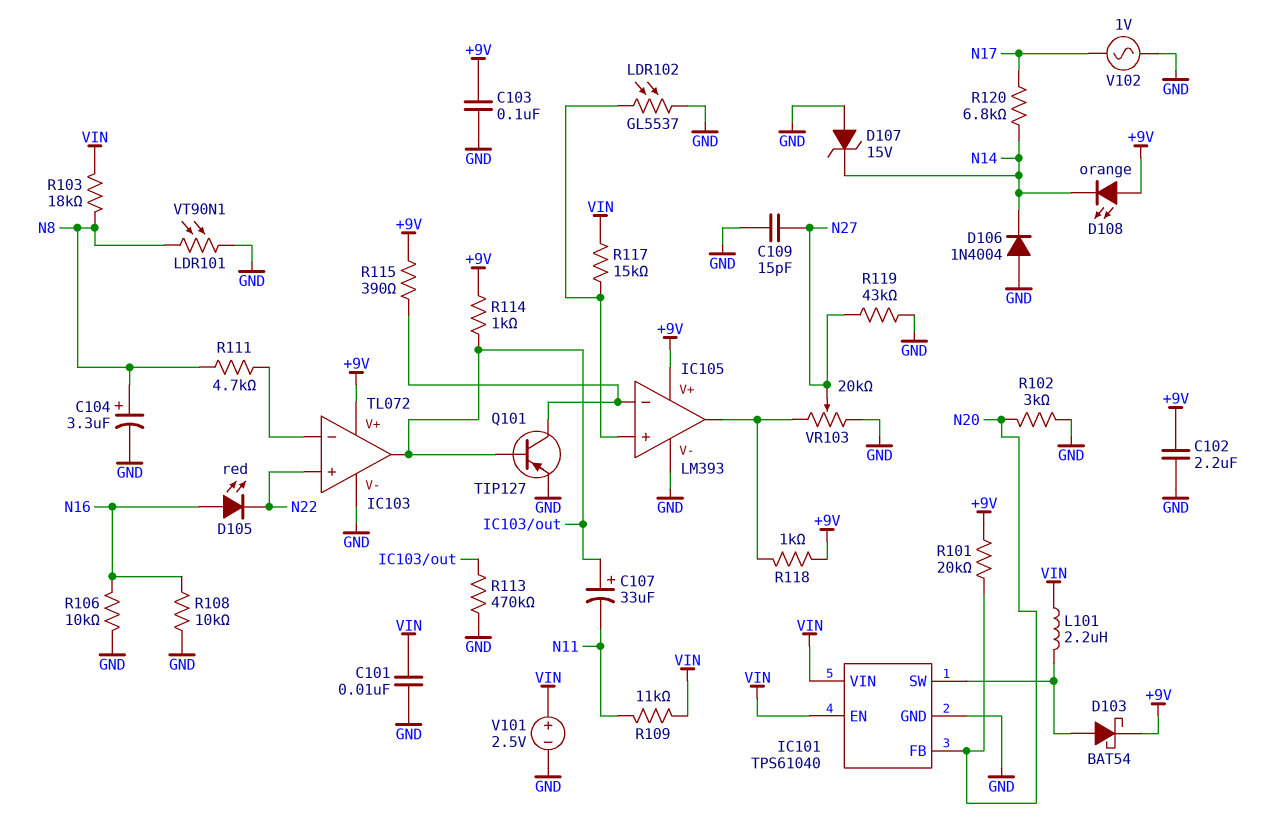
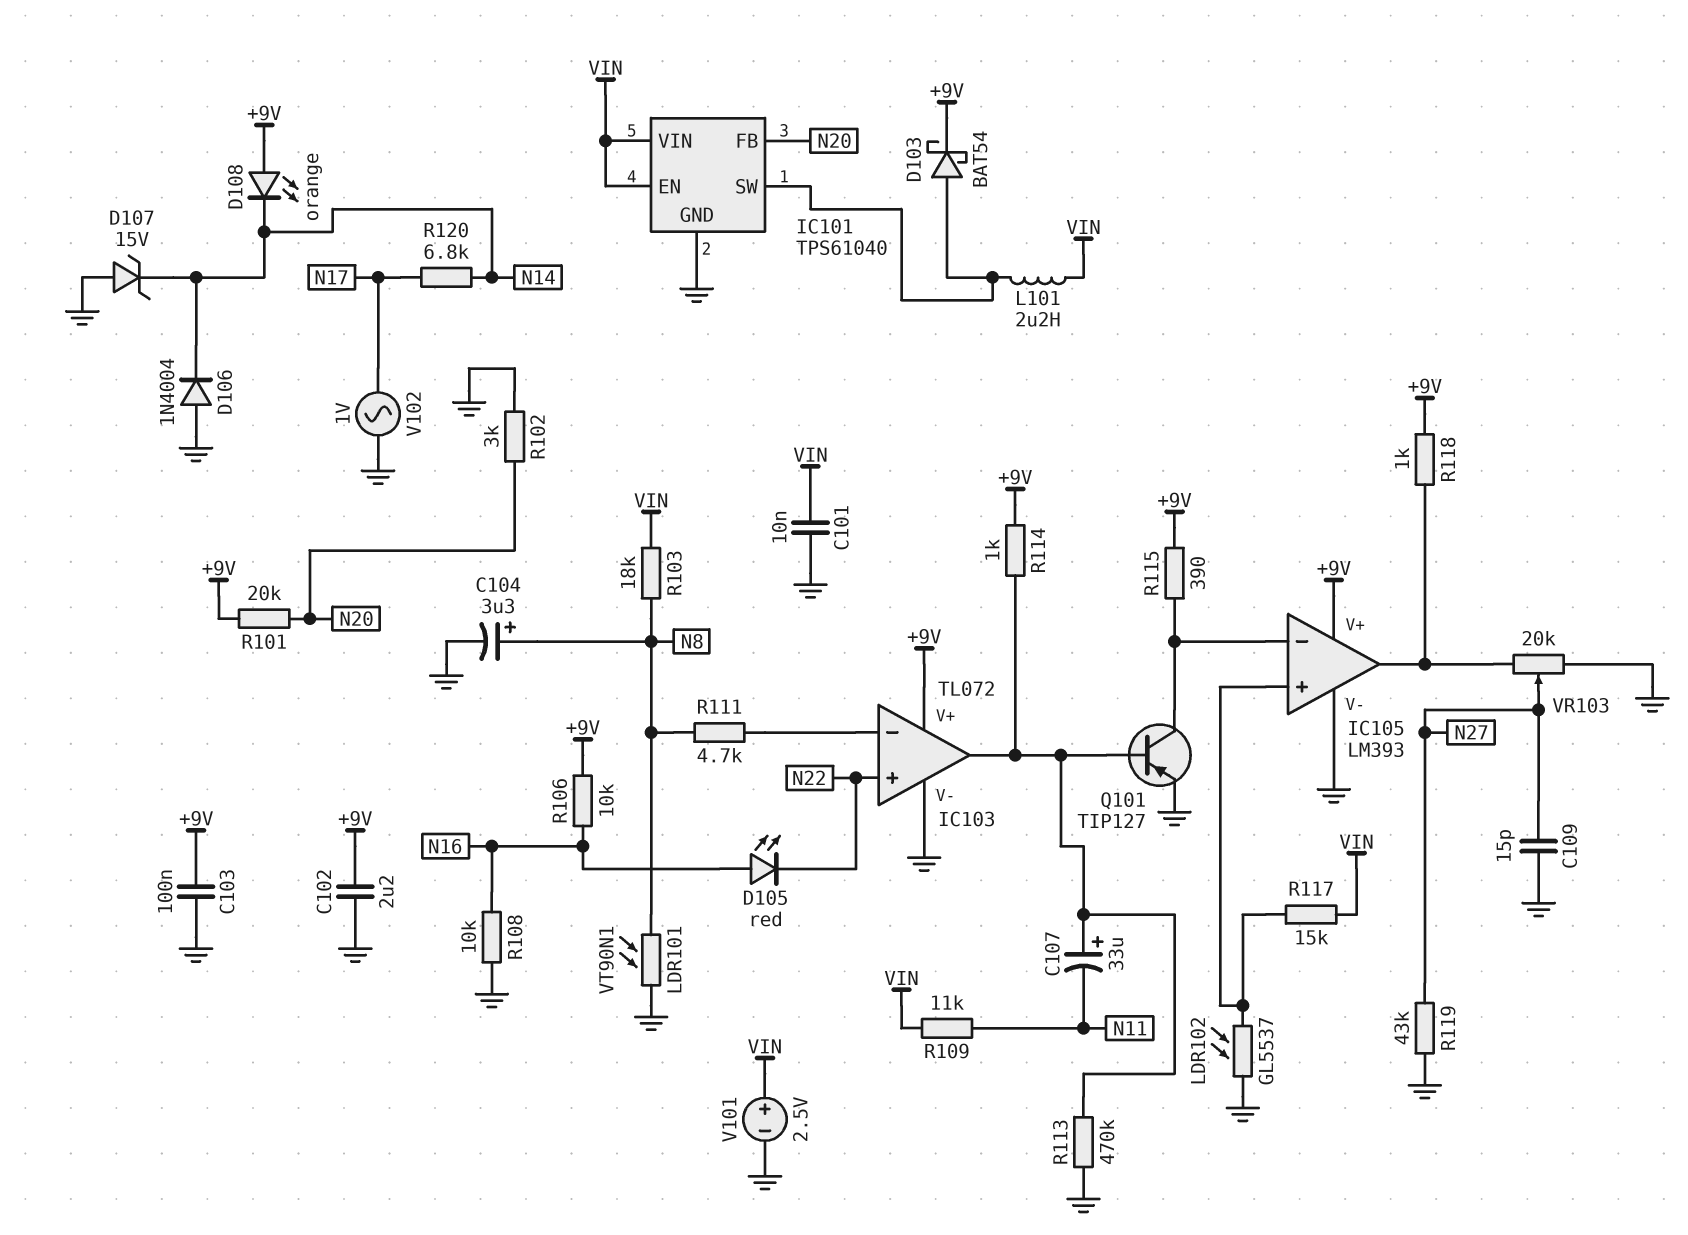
R106: 10k (GND, N16) -> 10k (+9V, N16)

